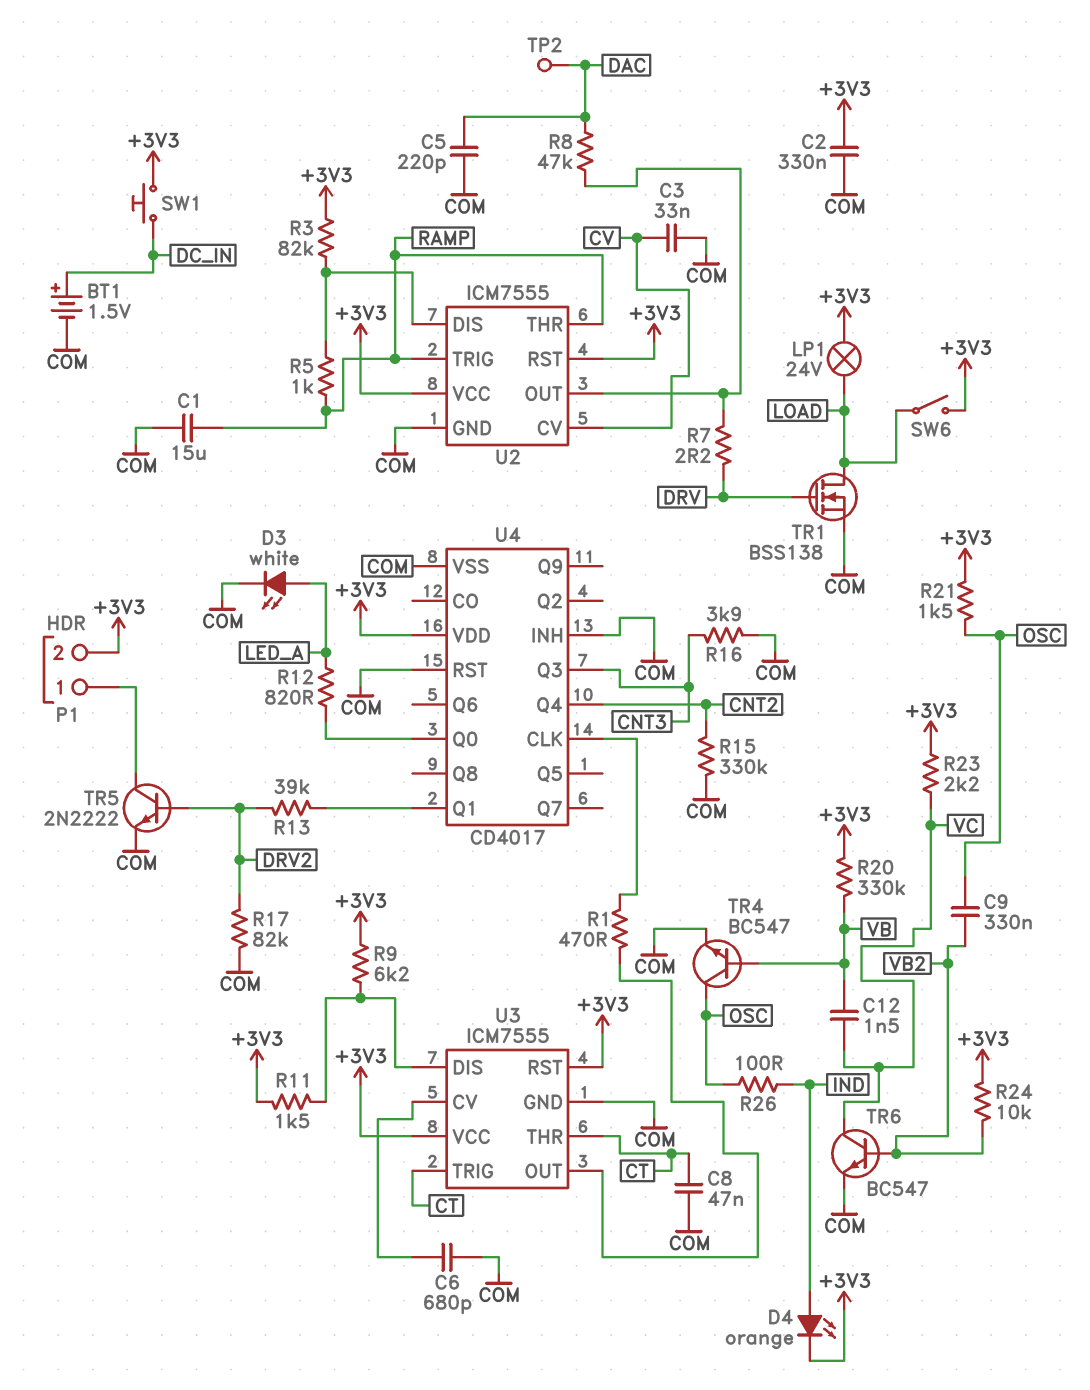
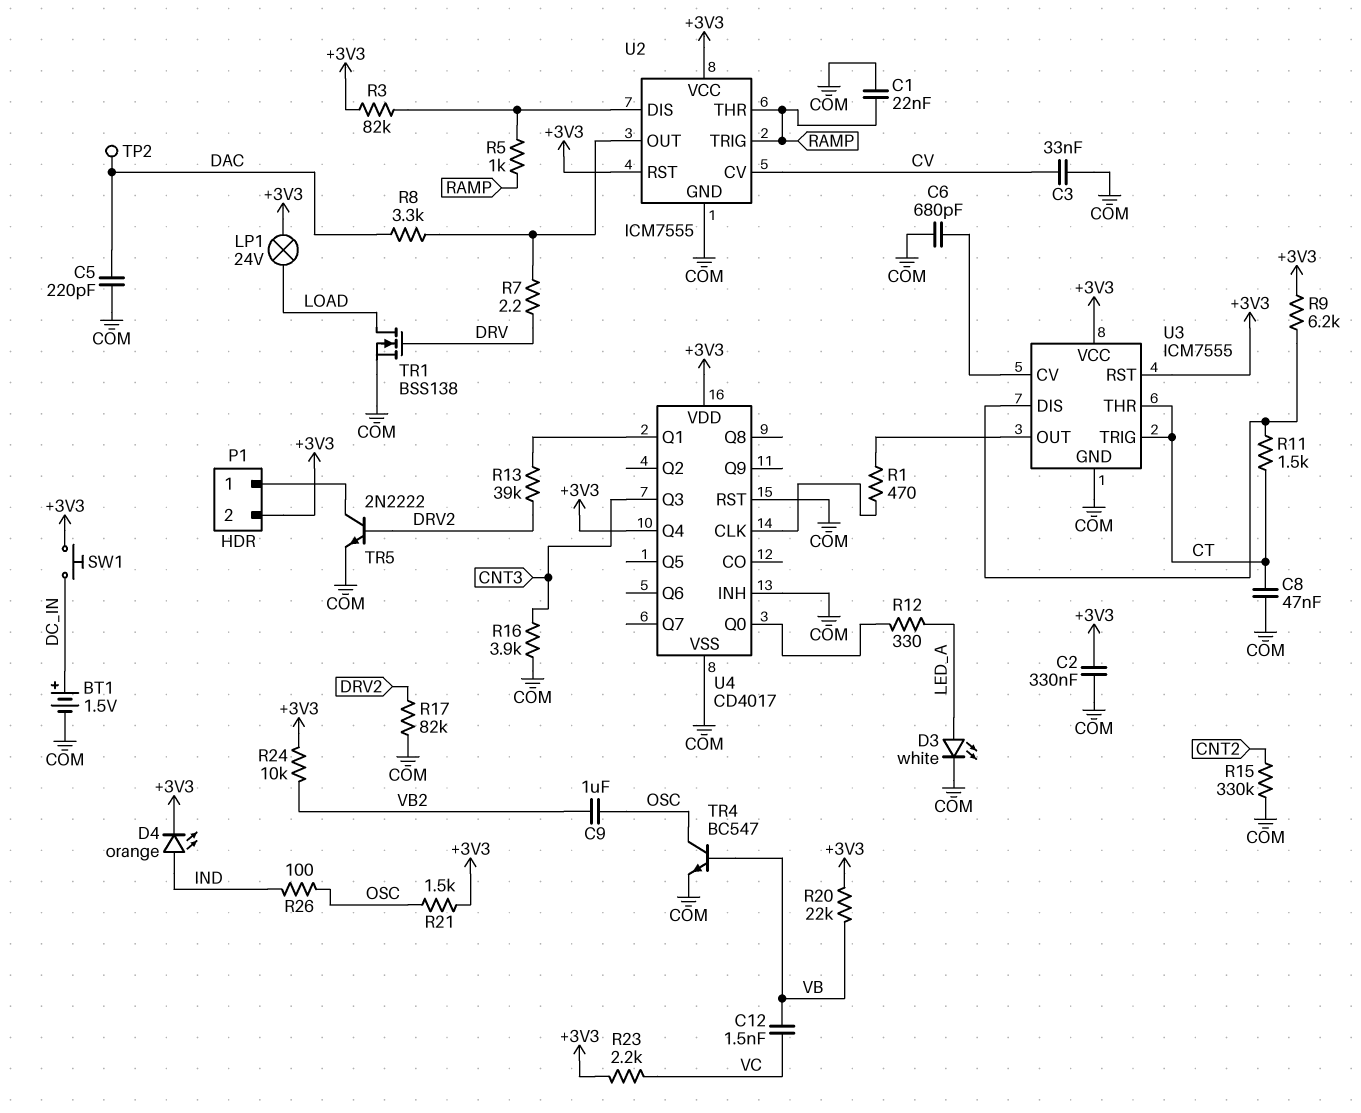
C1: 15uF (COM, RAMP) -> 22nF (COM, RAMP)
C9: 330nF (OSC, VB2) -> 1uF (OSC, VB2)
R8: 47k (DAC, U2/OUT) -> 3.3k (DAC, U2/OUT)
R11: 1.5k (+3V3, U3/DIS) -> 1.5k (CT, U3/DIS)
R12: 820 (LED_A, U4/Q0) -> 330 (LED_A, U4/Q0)
R20: 330k (+3V3, VB) -> 22k (+3V3, VB)
SW6: switch (+3V3, LOAD) -> none
TR6: NPN BC547 (B VB2, C VC, E COM) -> none
U4 pin Q4: CNT2 -> +3V3

